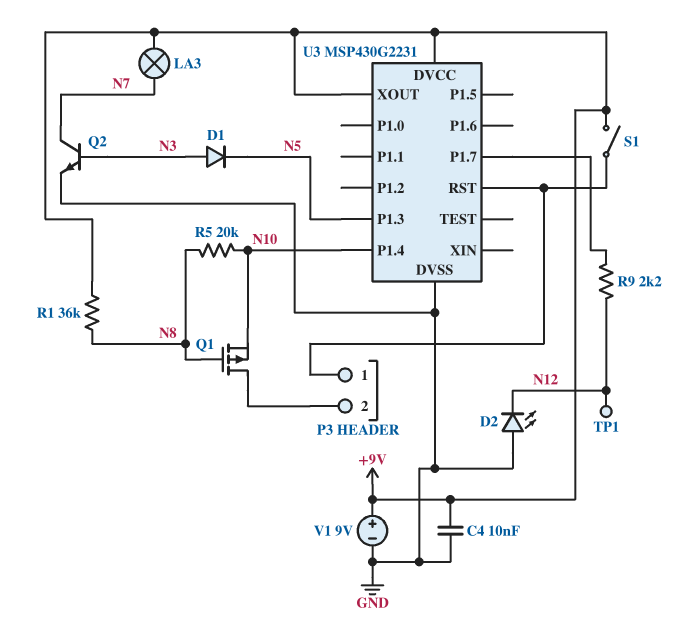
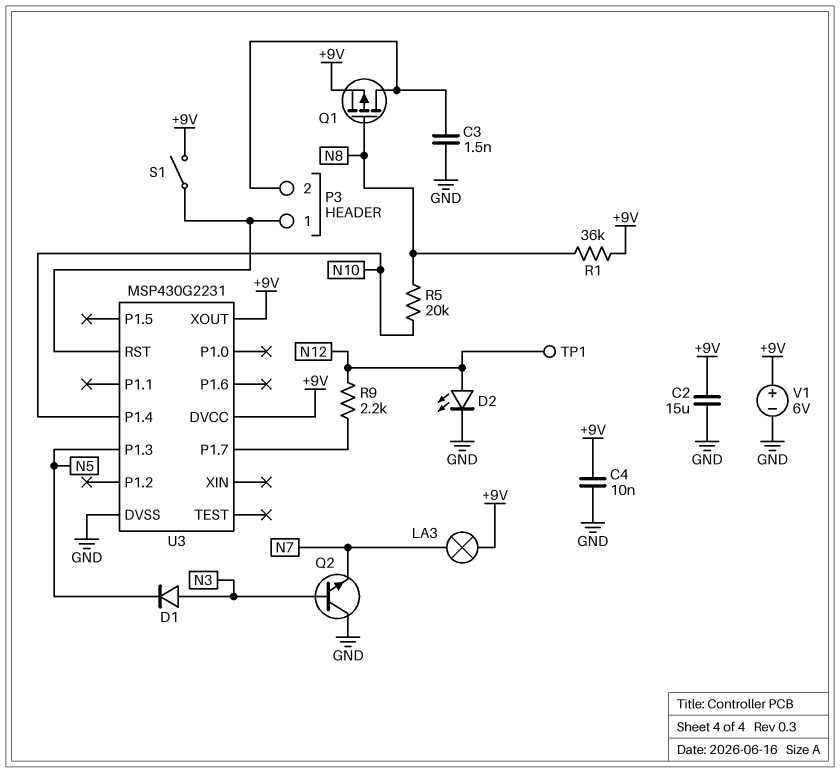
C2: none -> 15uF (+9V, GND)
C3: none -> 1.5nF (GND, P3/2)
D2: LED (A GND, K N12) -> LED (A N12, K GND)
Q1: PMOS (G N8, D P3/2, S N10) -> PMOS (G N8, D P3/2, S +9V)
Q2: NPN (B N3, C N7, E GND) -> NPN (B N3, C GND, E N7)
V1: 9V (plus +9V, minus GND) -> 6V (plus +9V, minus GND)

